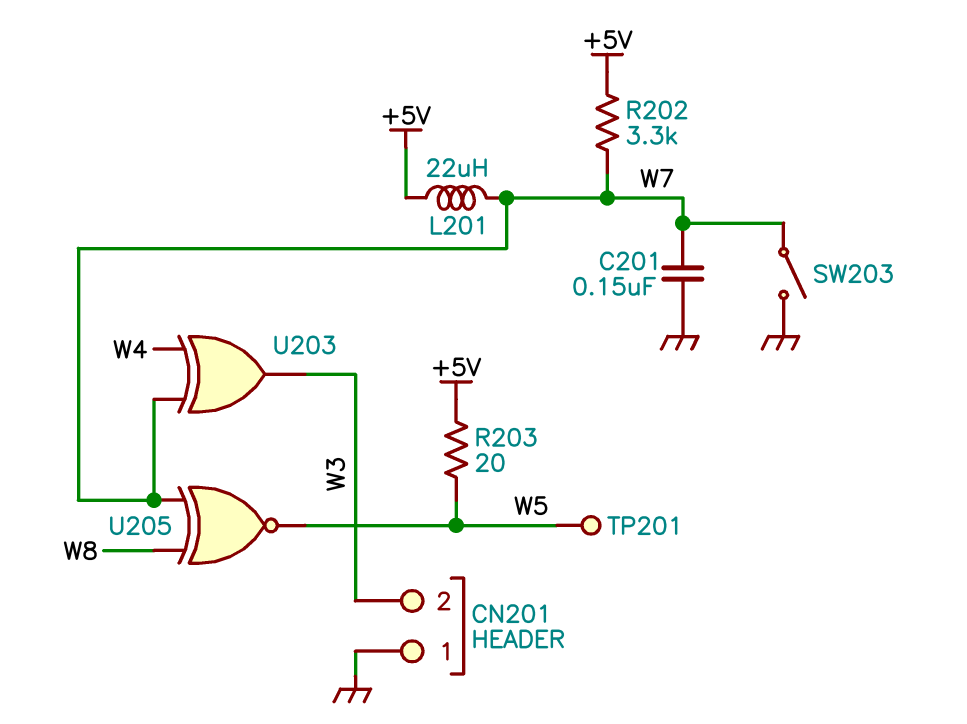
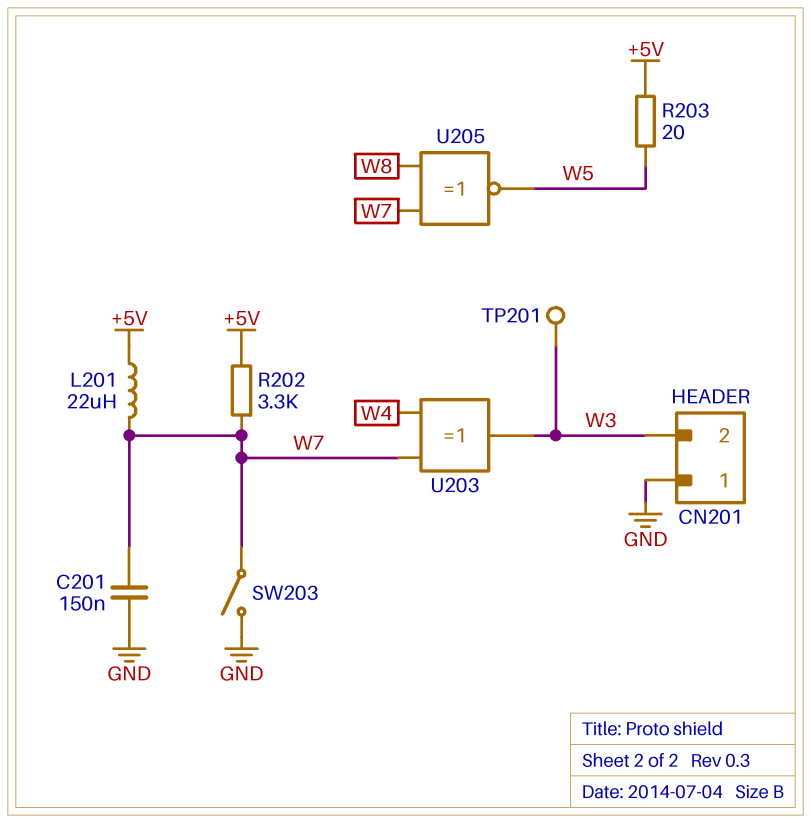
TP201: test point (W5) -> test point (W3)

